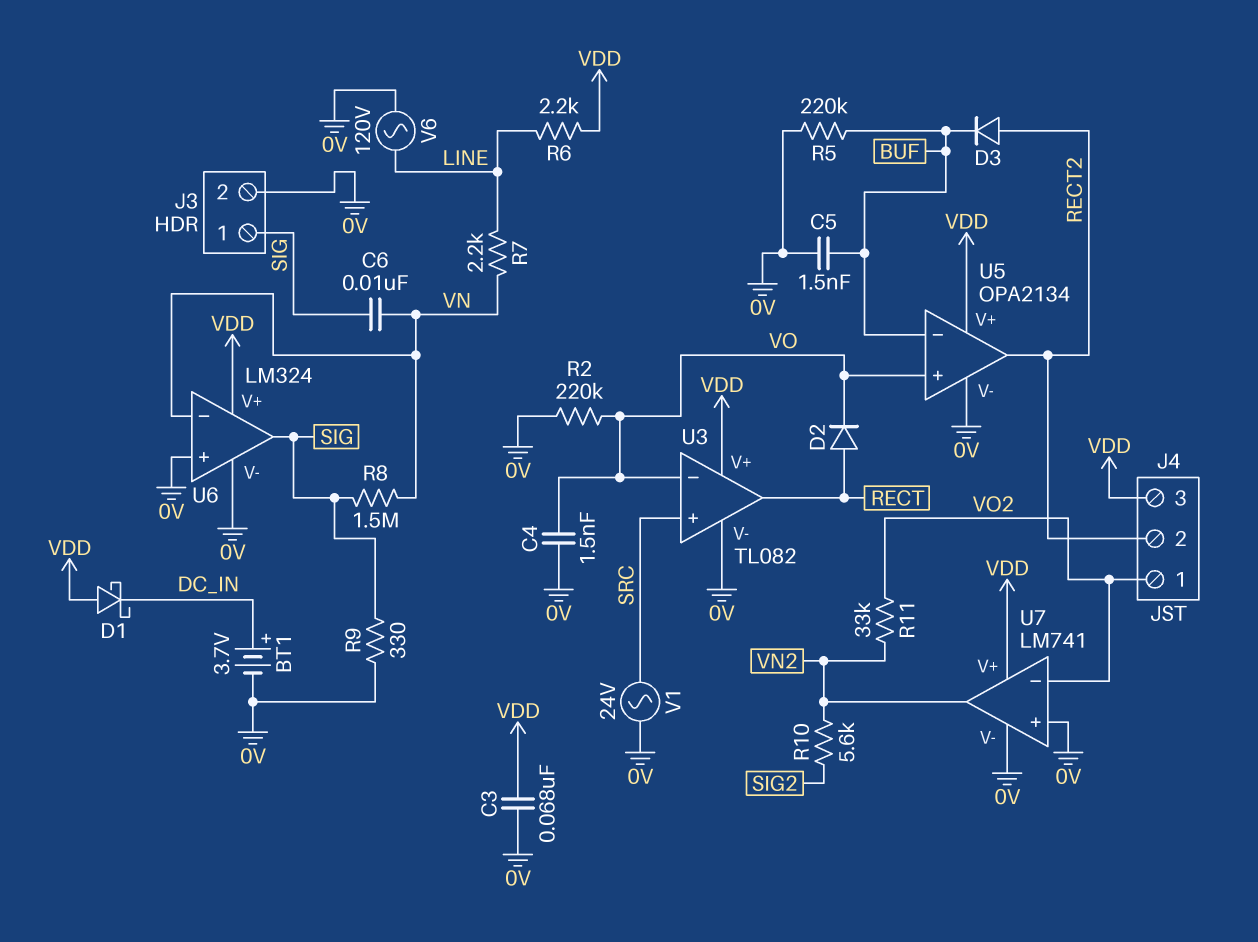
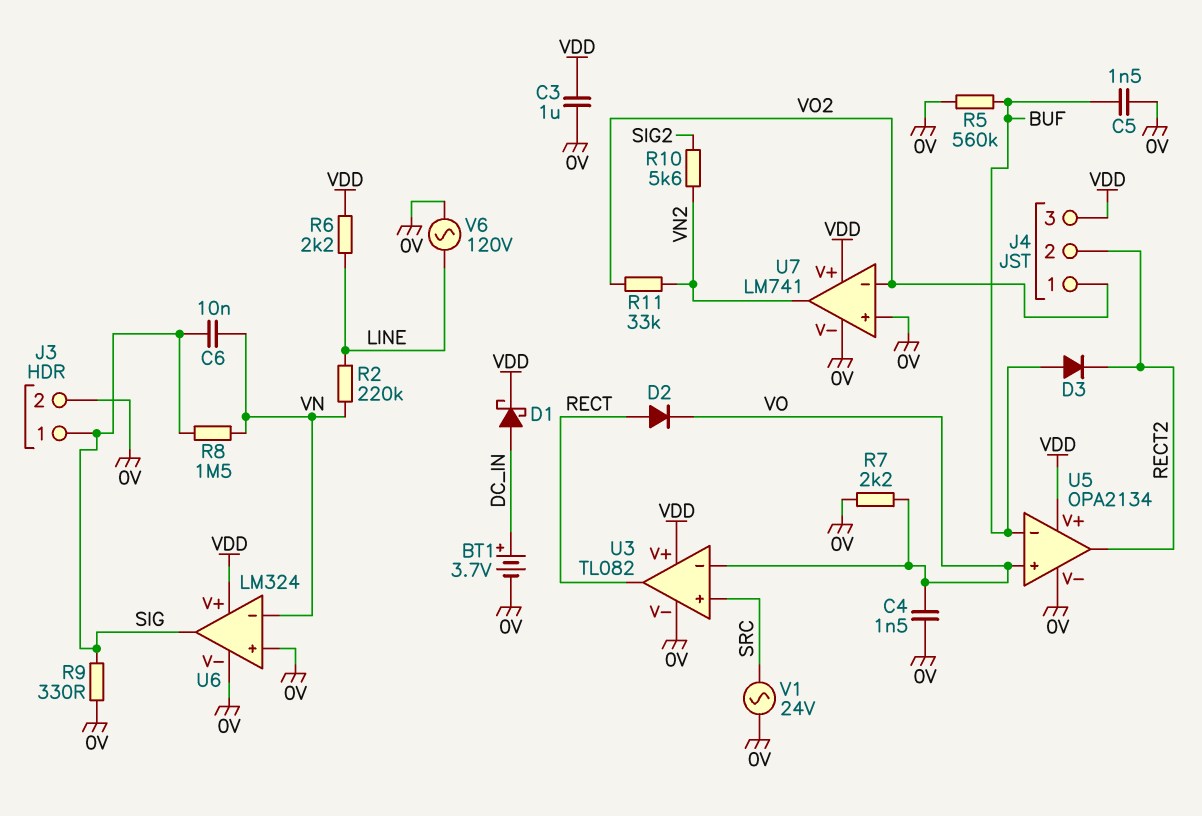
C3: 68nF (0V, VDD) -> 1uF (0V, VDD)
D1: schottky (A VDD, K DC_IN) -> schottky (A DC_IN, K VDD)
D3: diode (A RECT2, K BUF) -> diode (A BUF, K RECT2)
R2: 220k (0V, VO) -> 220k (LINE, VN)
R5: 220k (0V, BUF) -> 560k (0V, BUF)
R7: 2.2k (LINE, VN) -> 2.2k (0V, VO)

